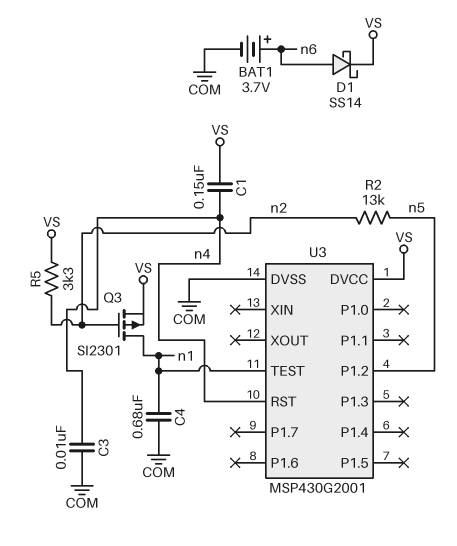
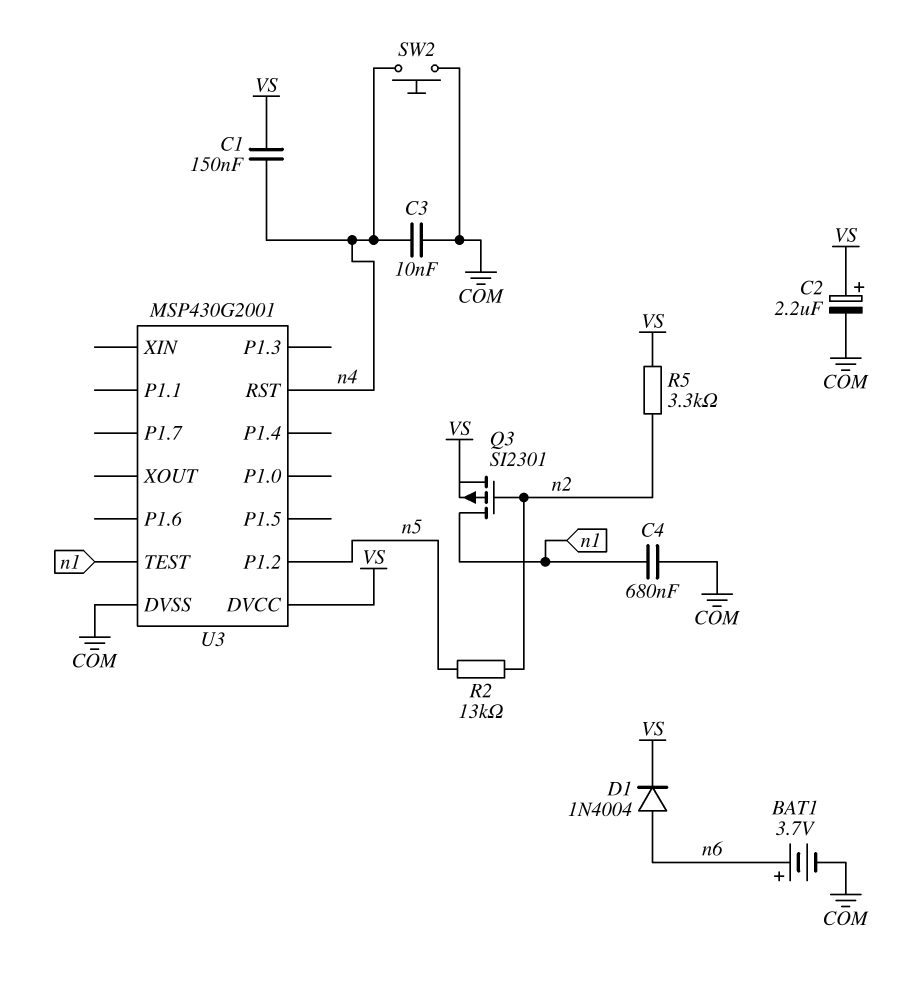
C2: none -> 2.2uF (plus VS, minus COM)
D1: schottky SS14 (A n6, K VS) -> diode 1N4004 (A n6, K VS)
SW2: none -> button (COM, n4)

